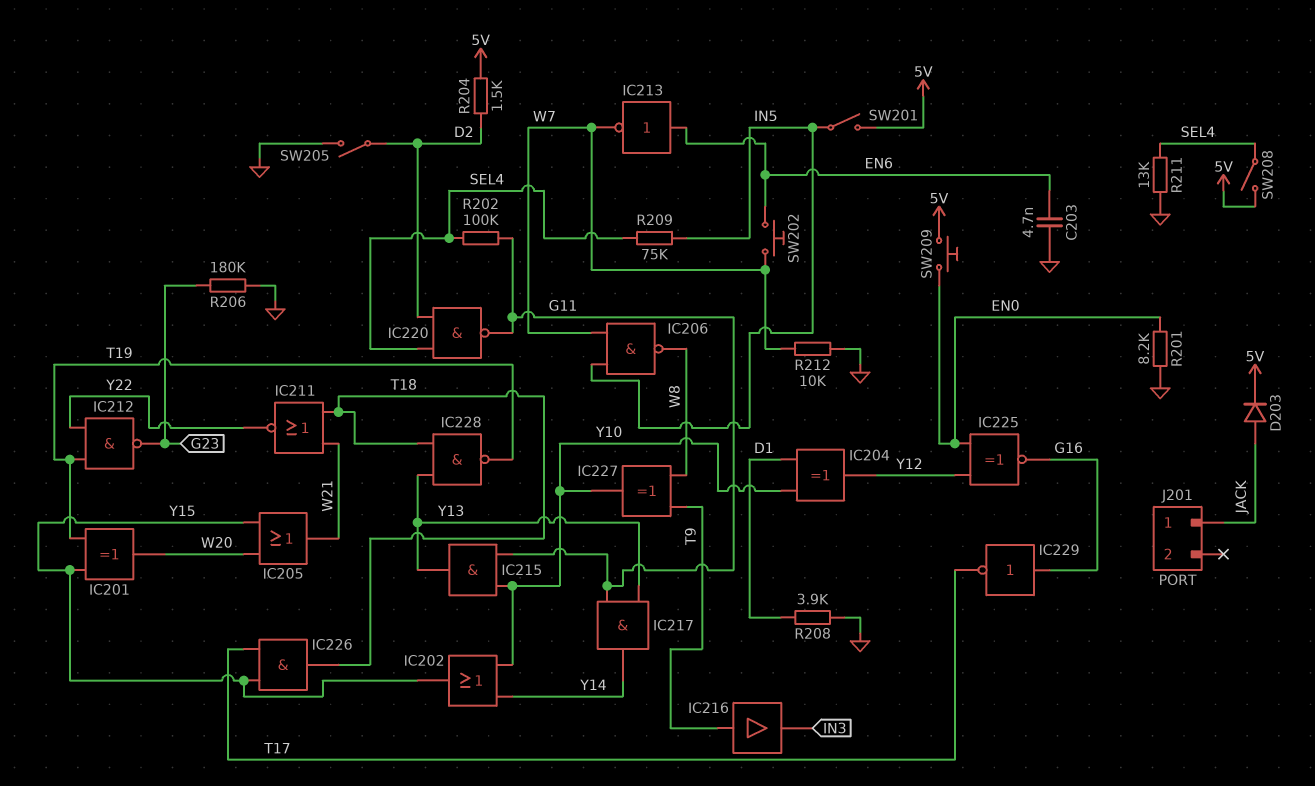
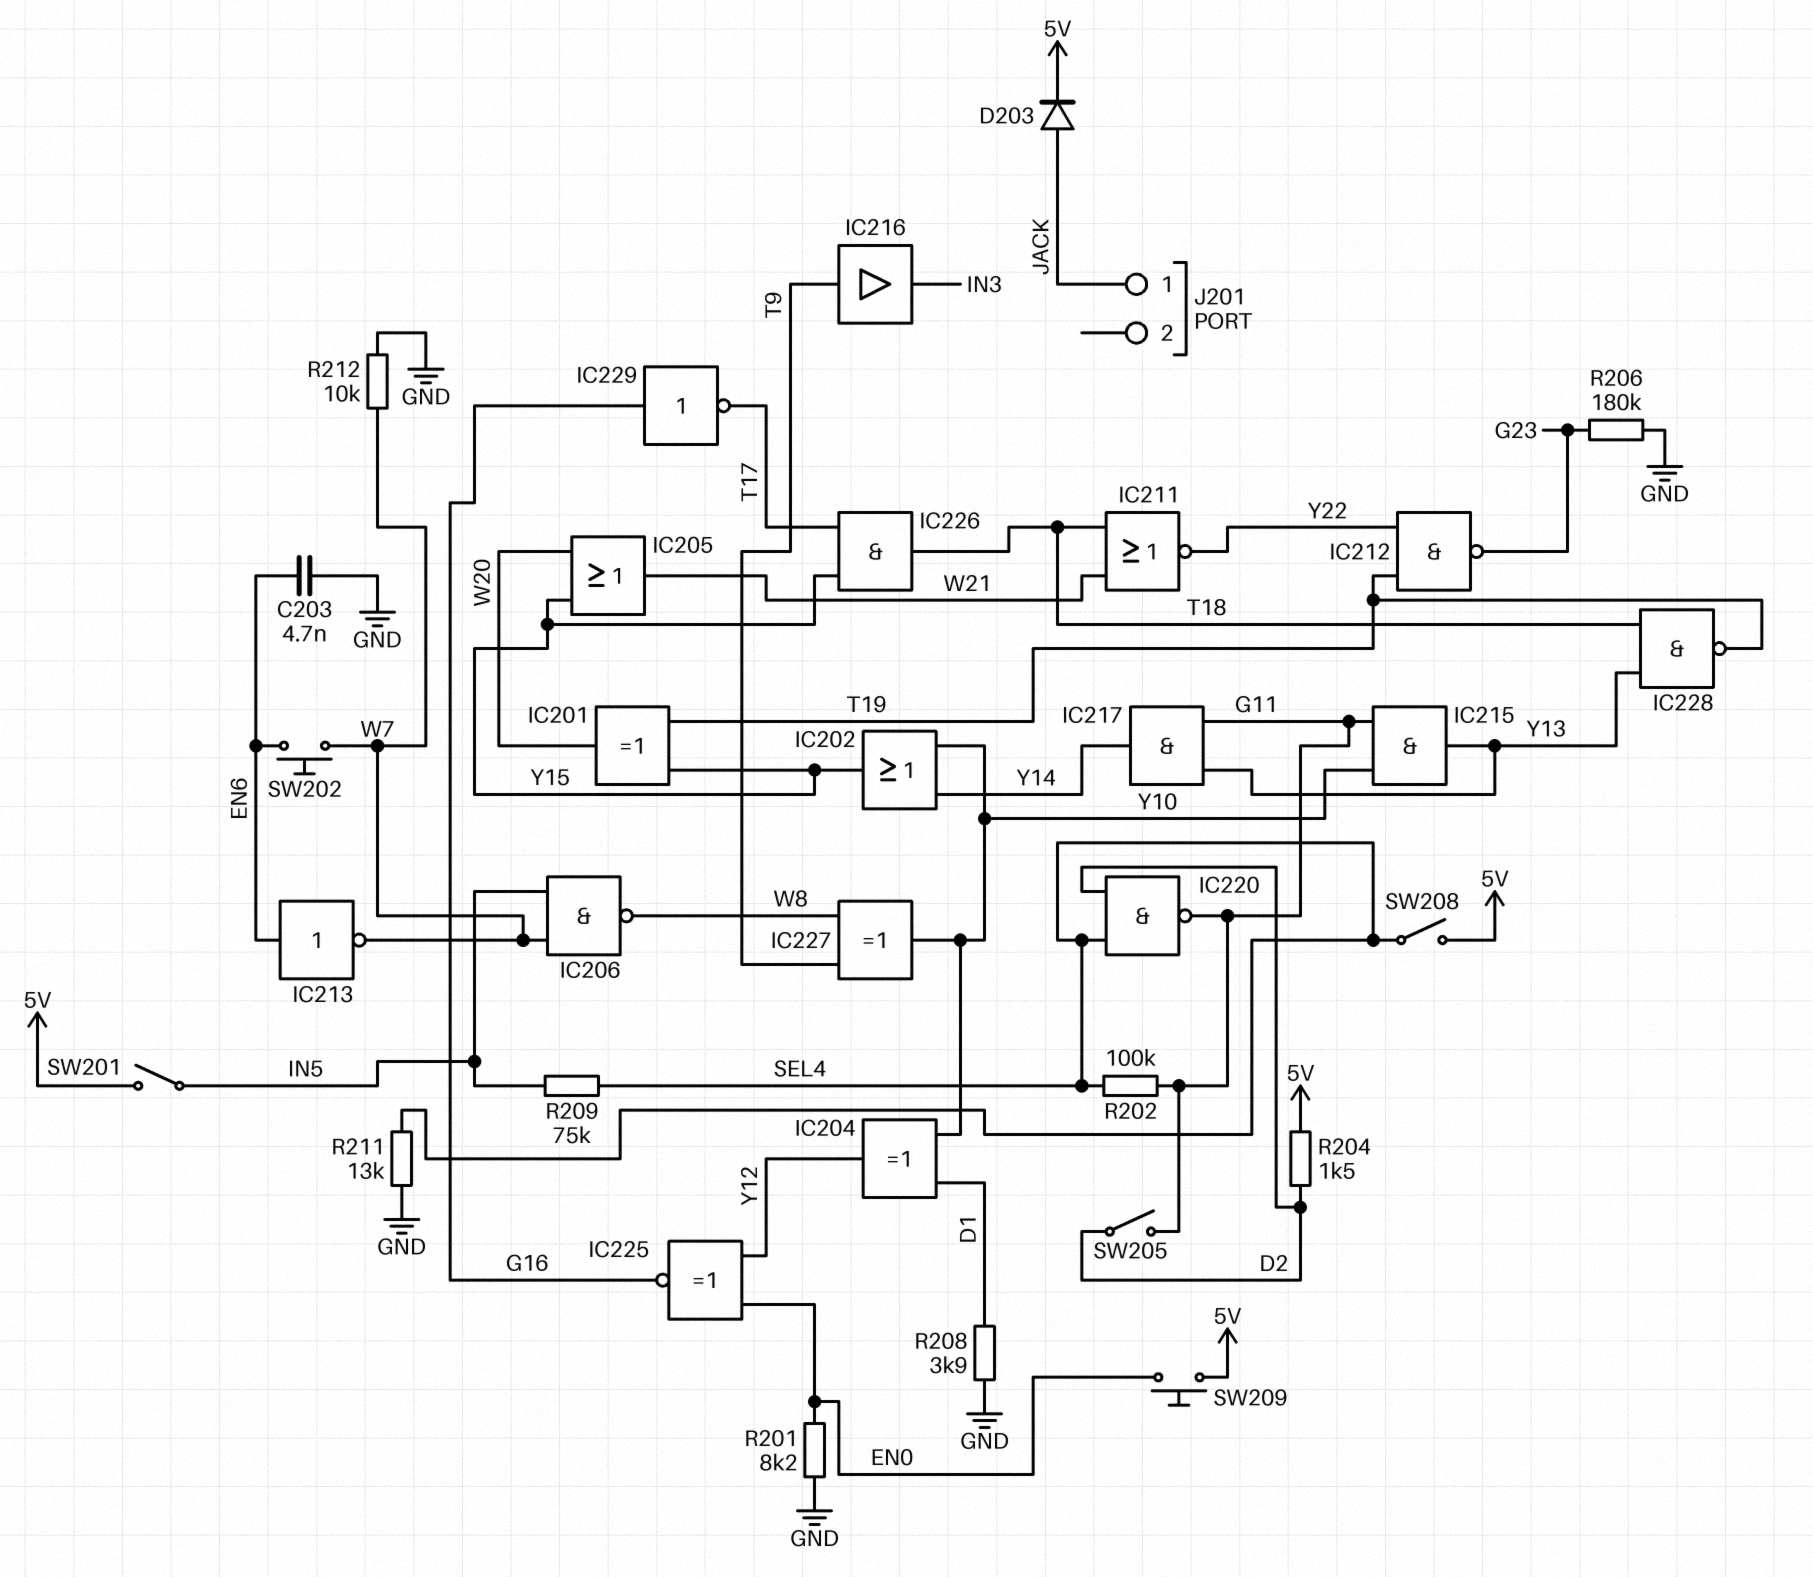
SW205: switch (D2, GND) -> switch (D2, G11)

